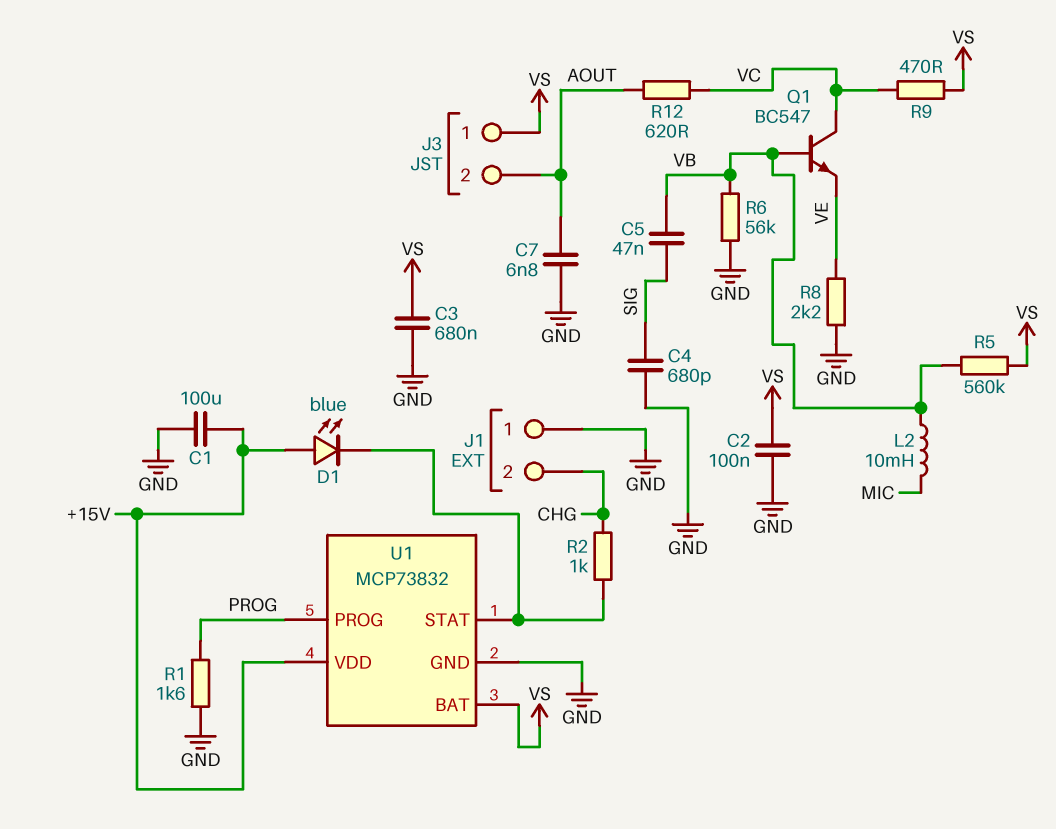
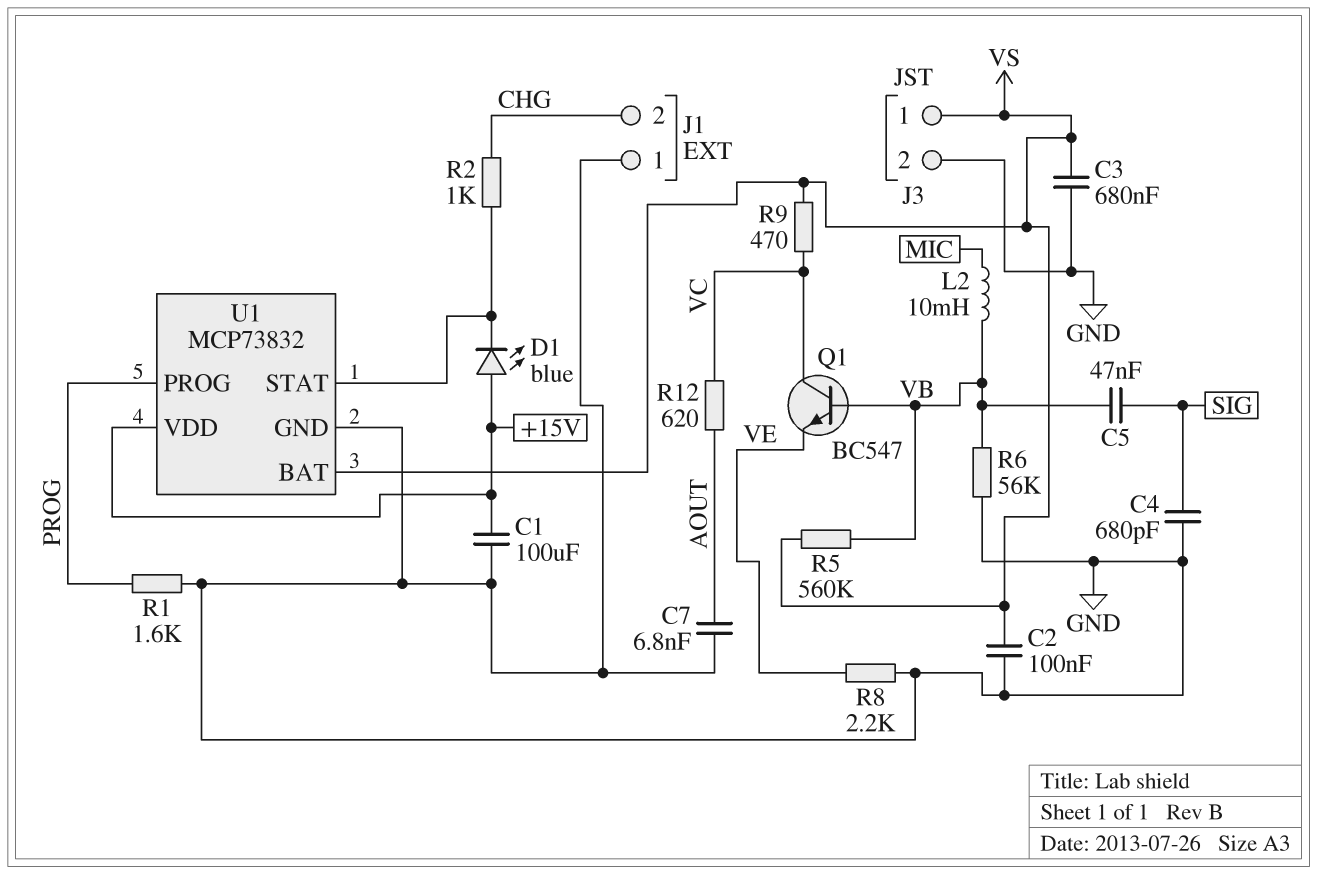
J3 pin 2: AOUT -> GND

